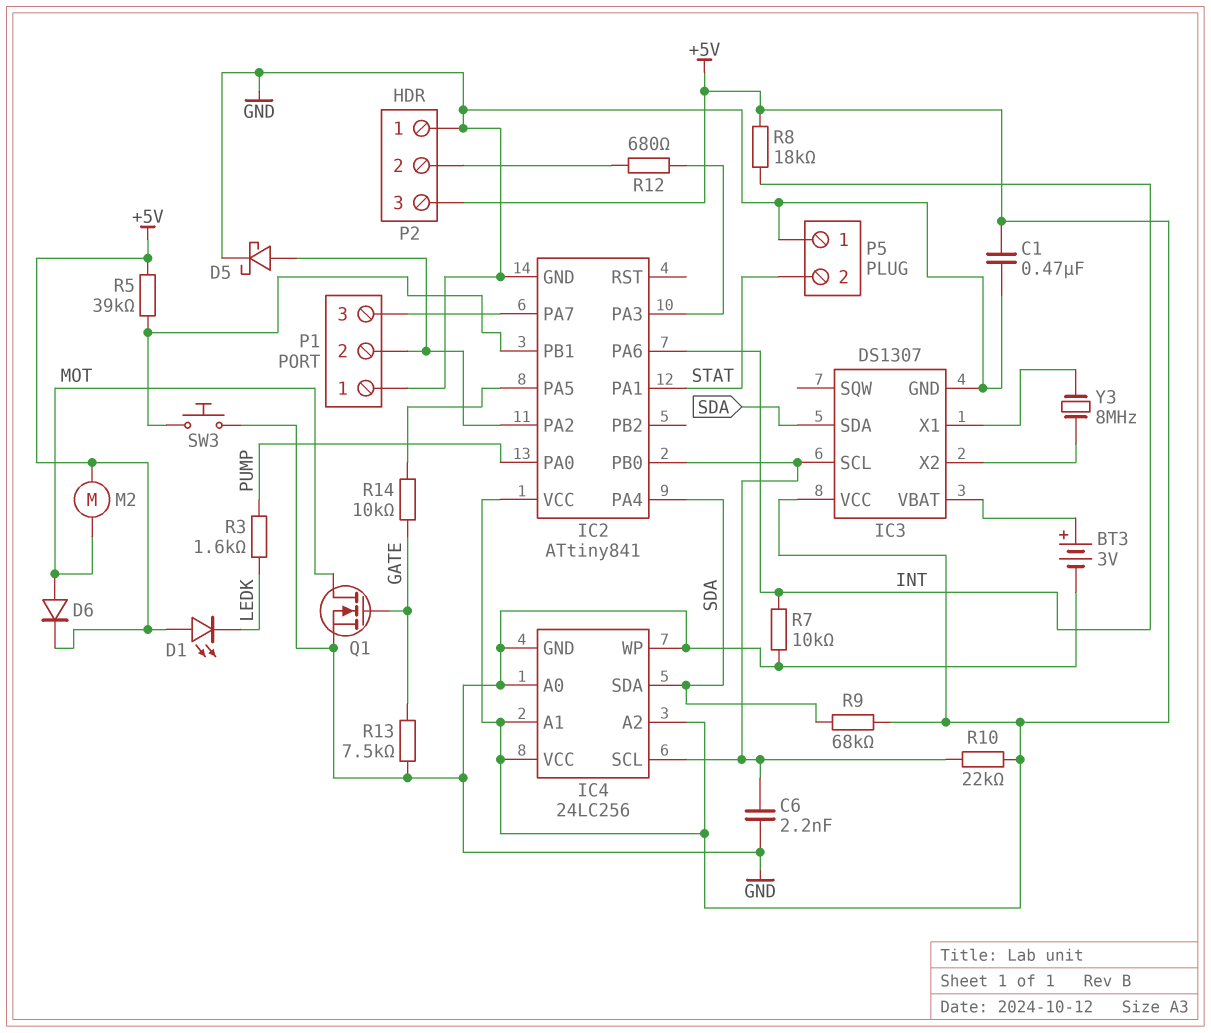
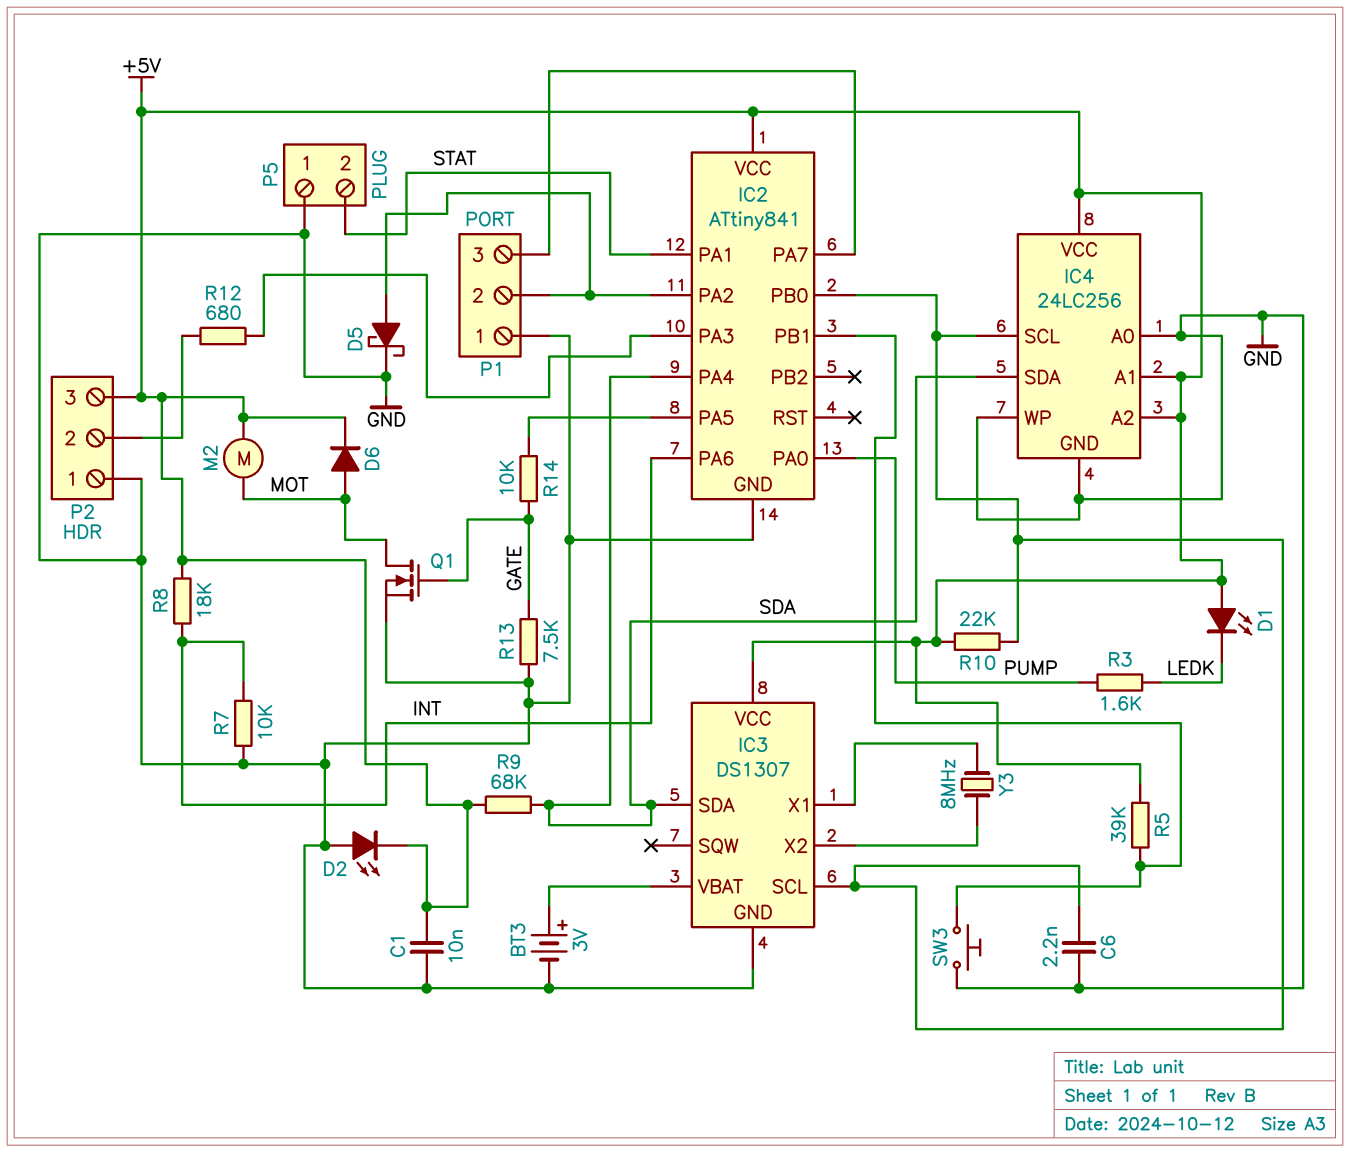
C1: 470nF (+5V, GND) -> 10nF (+5V, GND)
D2: none -> LED (A GND, K +5V)

